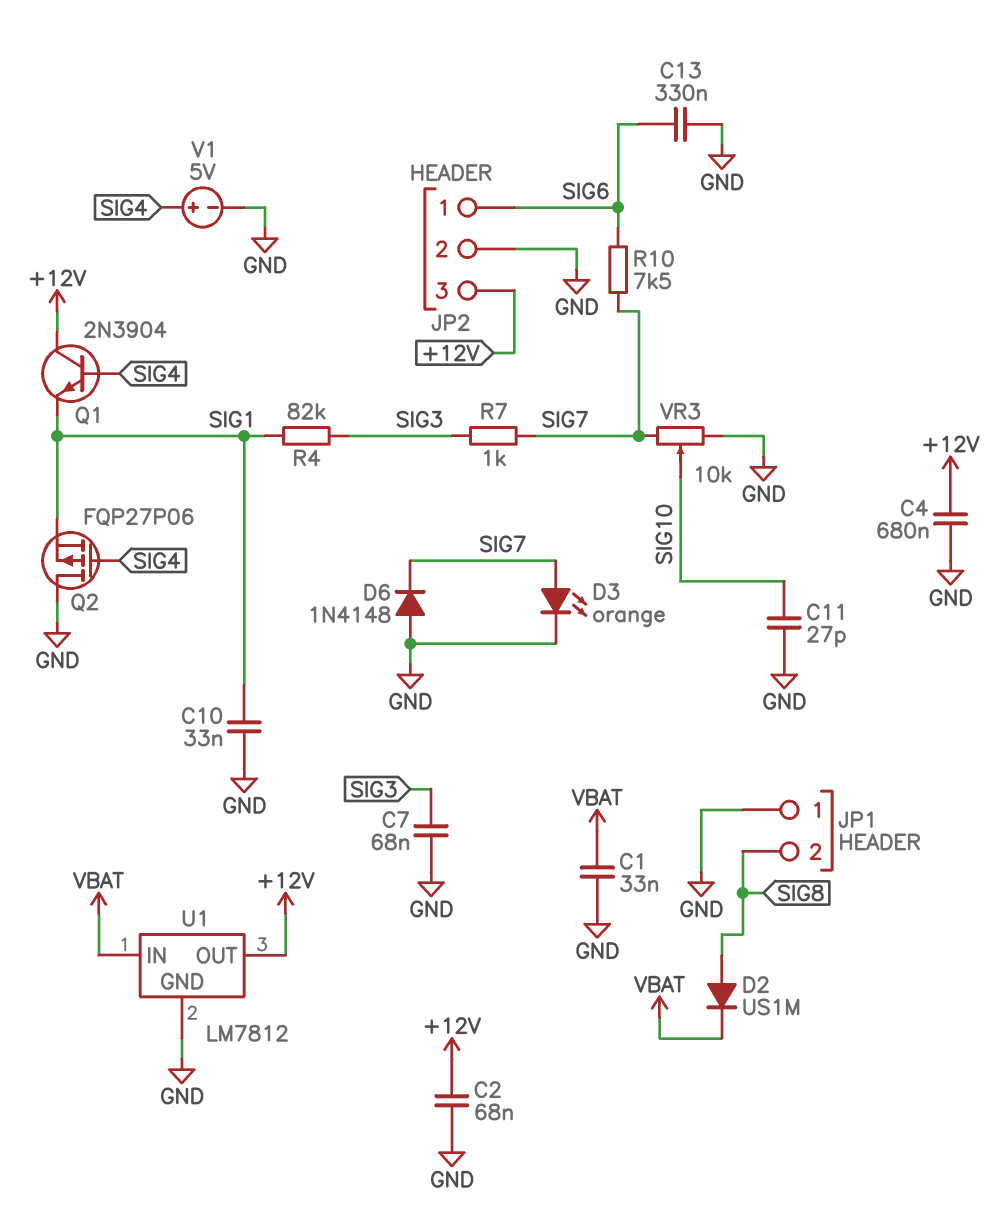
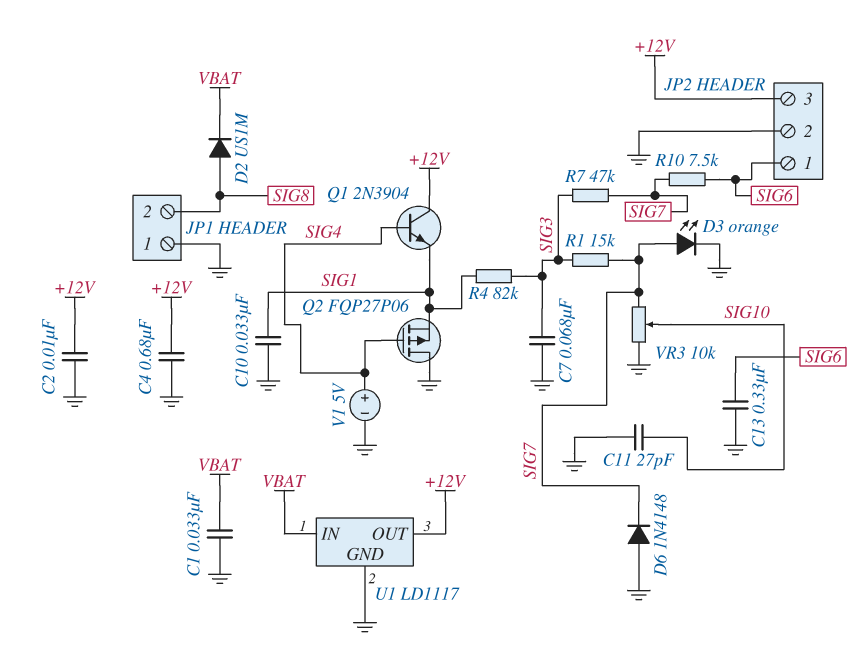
C2: 68nF (+12V, GND) -> 10nF (+12V, GND)
R1: none -> 15k (SIG3, SIG7)
R7: 1k (SIG3, SIG7) -> 47k (SIG3, SIG7)
U1: LM7812 -> LD1117

